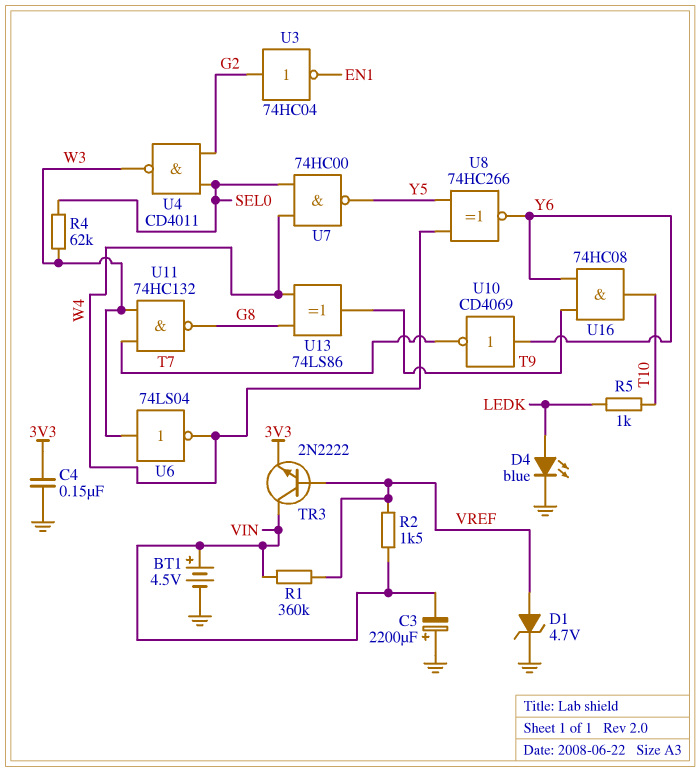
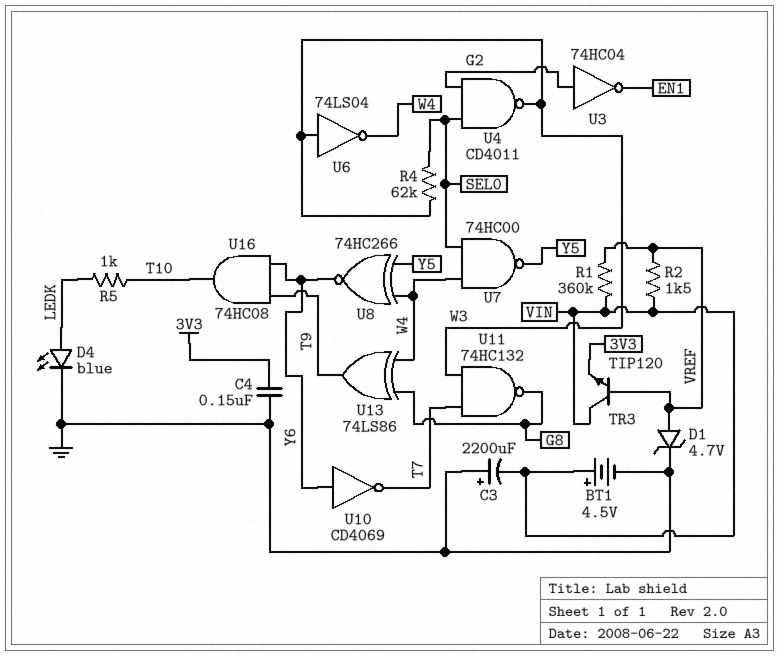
TR3: NPN 2N2222 (B VREF, C VIN, E 3V3) -> NPN TIP120 (B VREF, C VIN, E 3V3)

